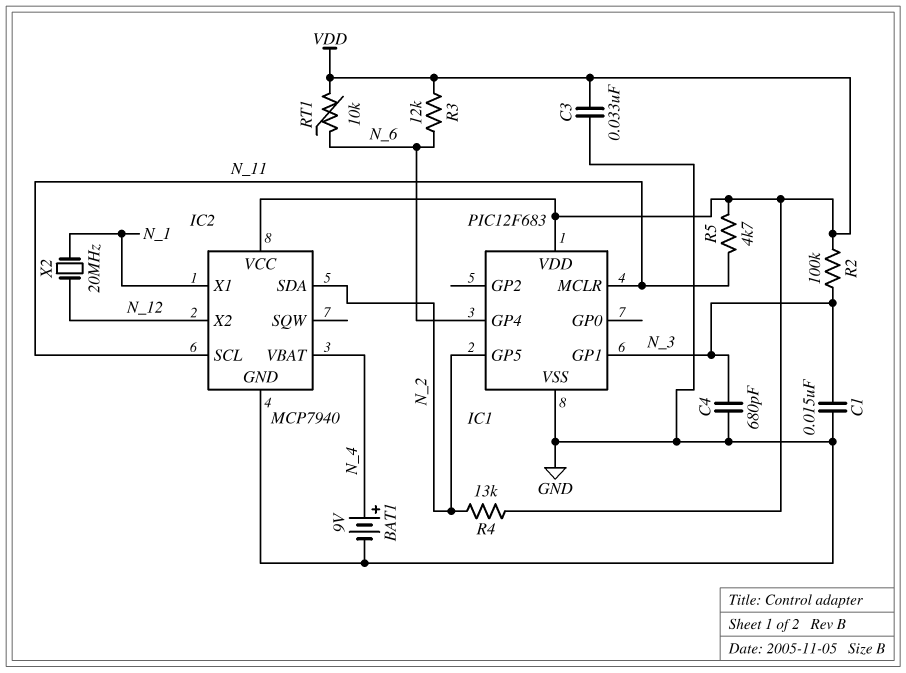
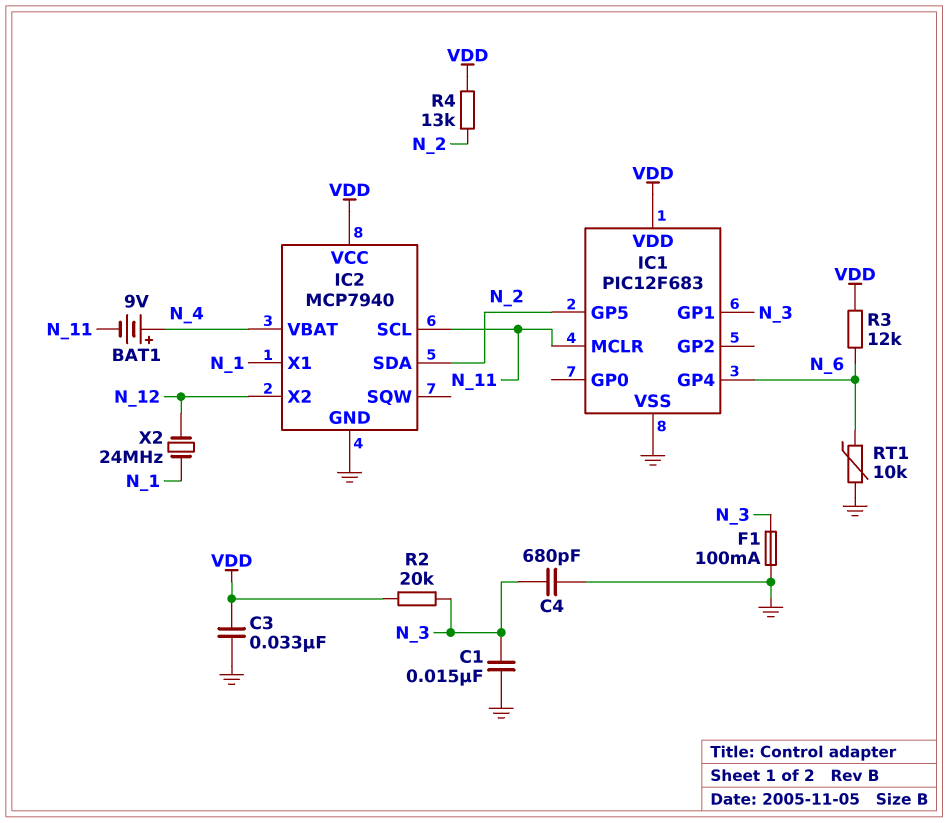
BAT1: 9V (plus N_4, minus GND) -> 9V (plus N_4, minus N_11)
F1: none -> 100mA (GND, N_3)
R2: 100k (N_3, VDD) -> 20k (N_3, VDD)
R5: 4.7k (N_11, VDD) -> none
RT1: 10k (N_6, VDD) -> 10k (GND, N_6)
X2: 20MHz (N_1, N_12) -> 24MHz (N_1, N_12)

